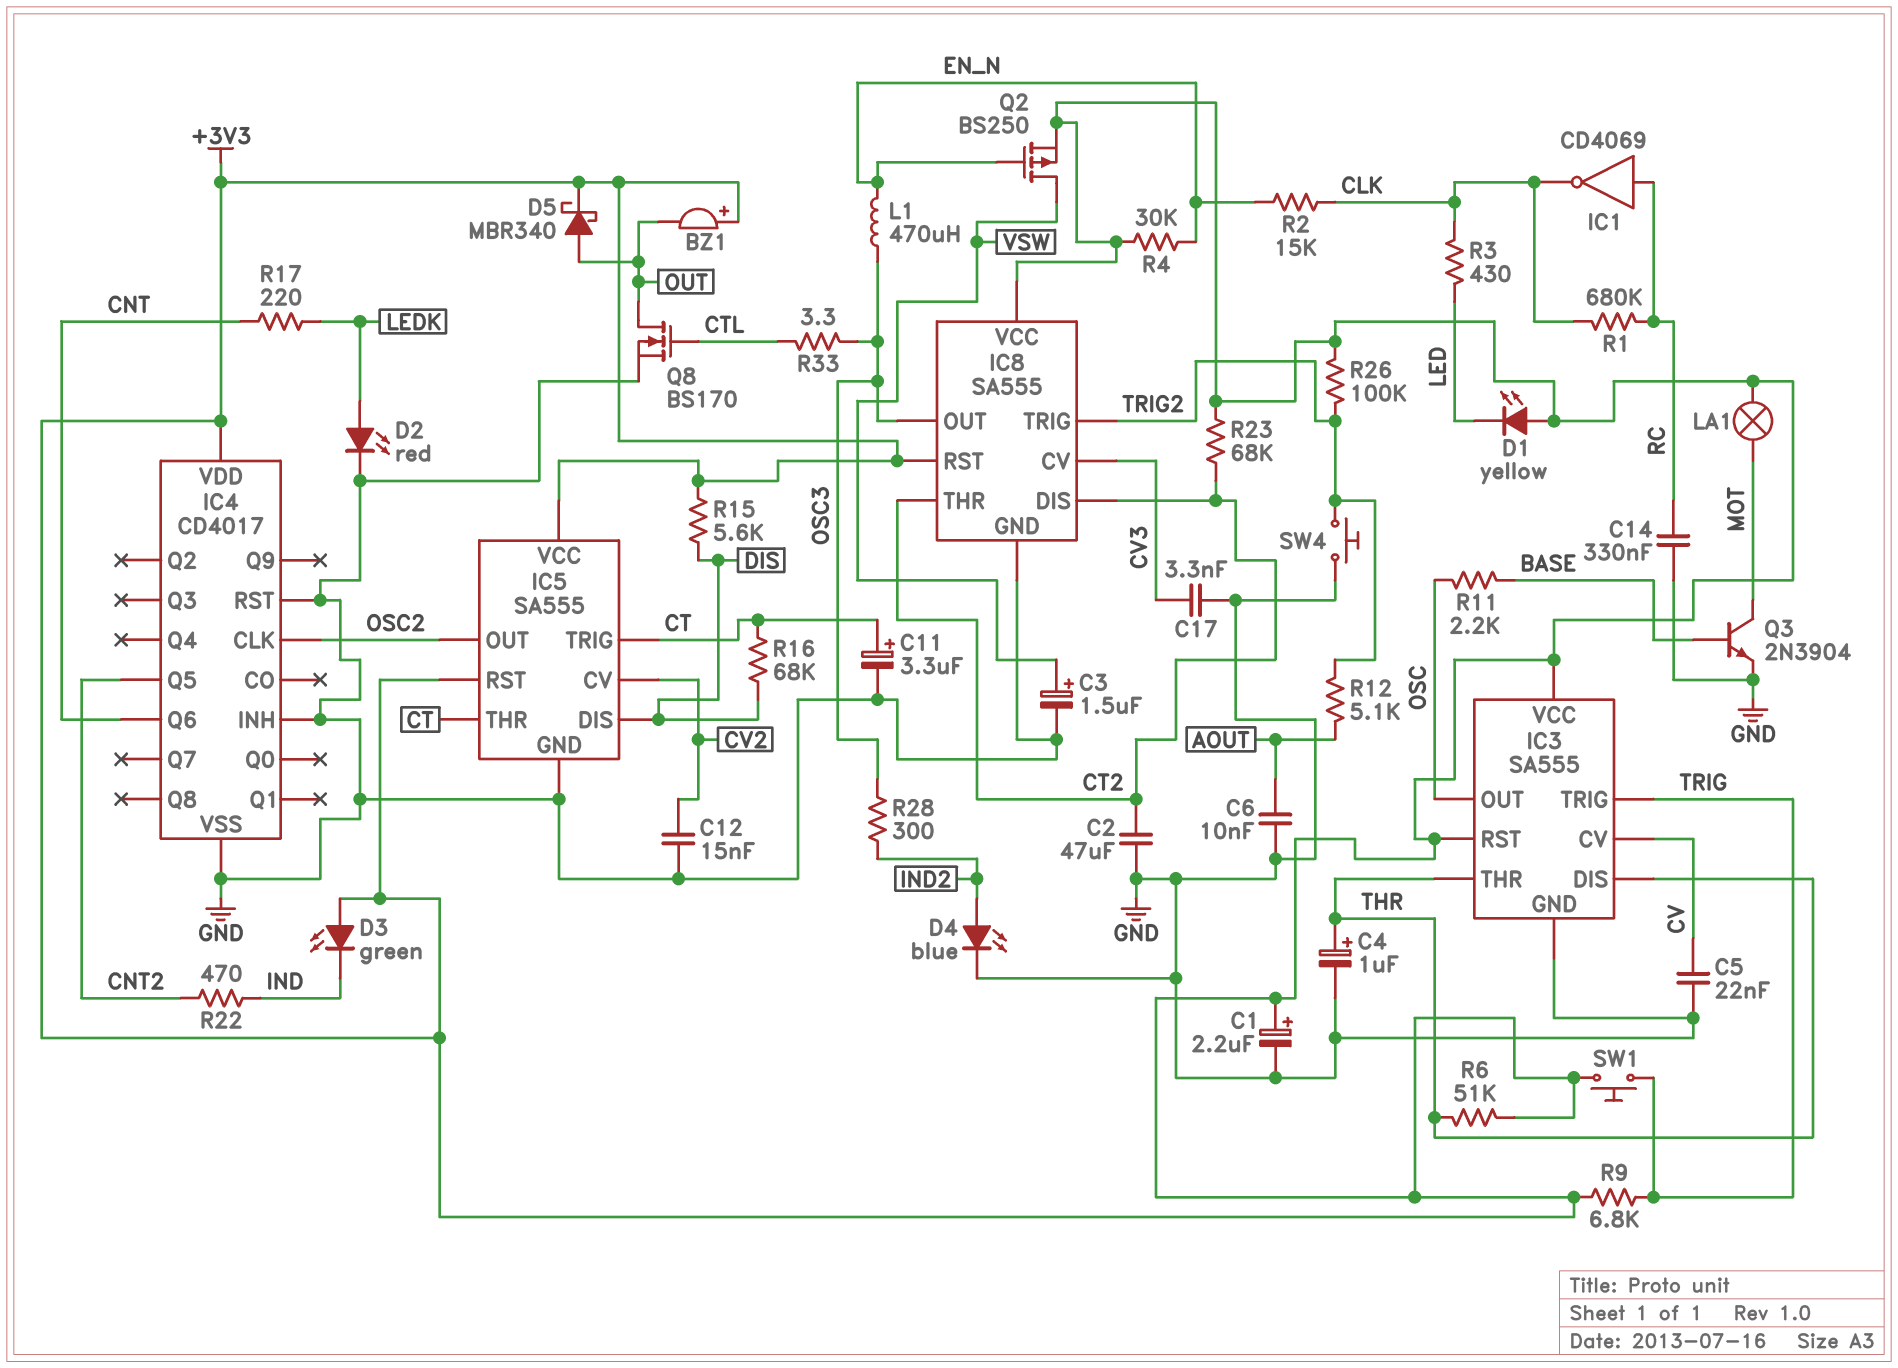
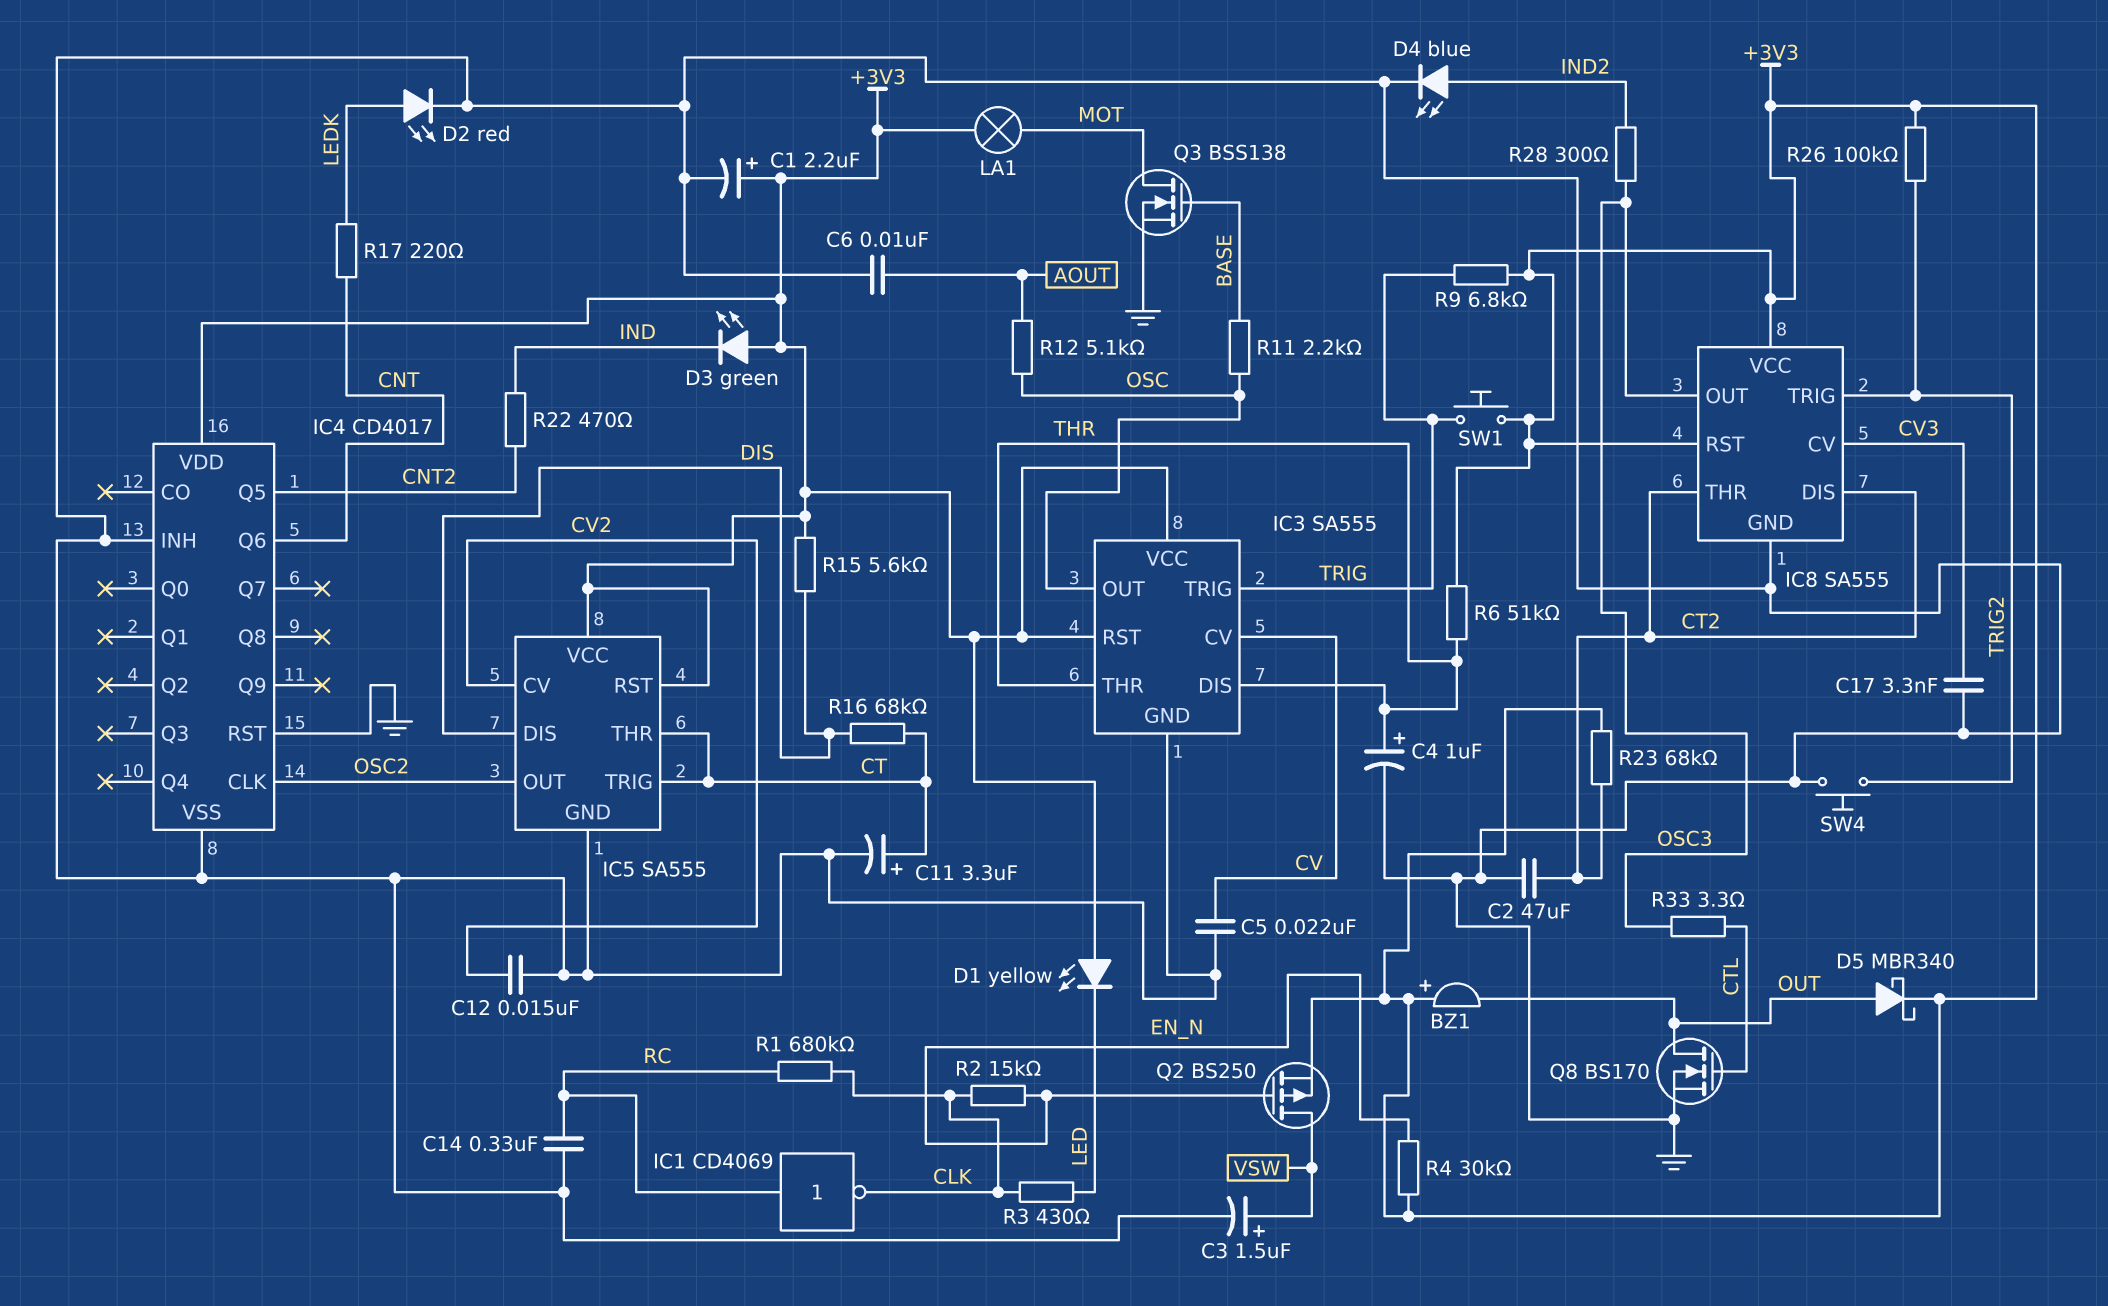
L1: 470uH (EN_N, OSC3) -> none
Q3: NPN 2N3904 (B BASE, C MOT, E GND) -> NMOS BSS138 (G BASE, D MOT, S GND)
R12: 5.1k (AOUT, TRIG2) -> 5.1k (AOUT, OSC)

